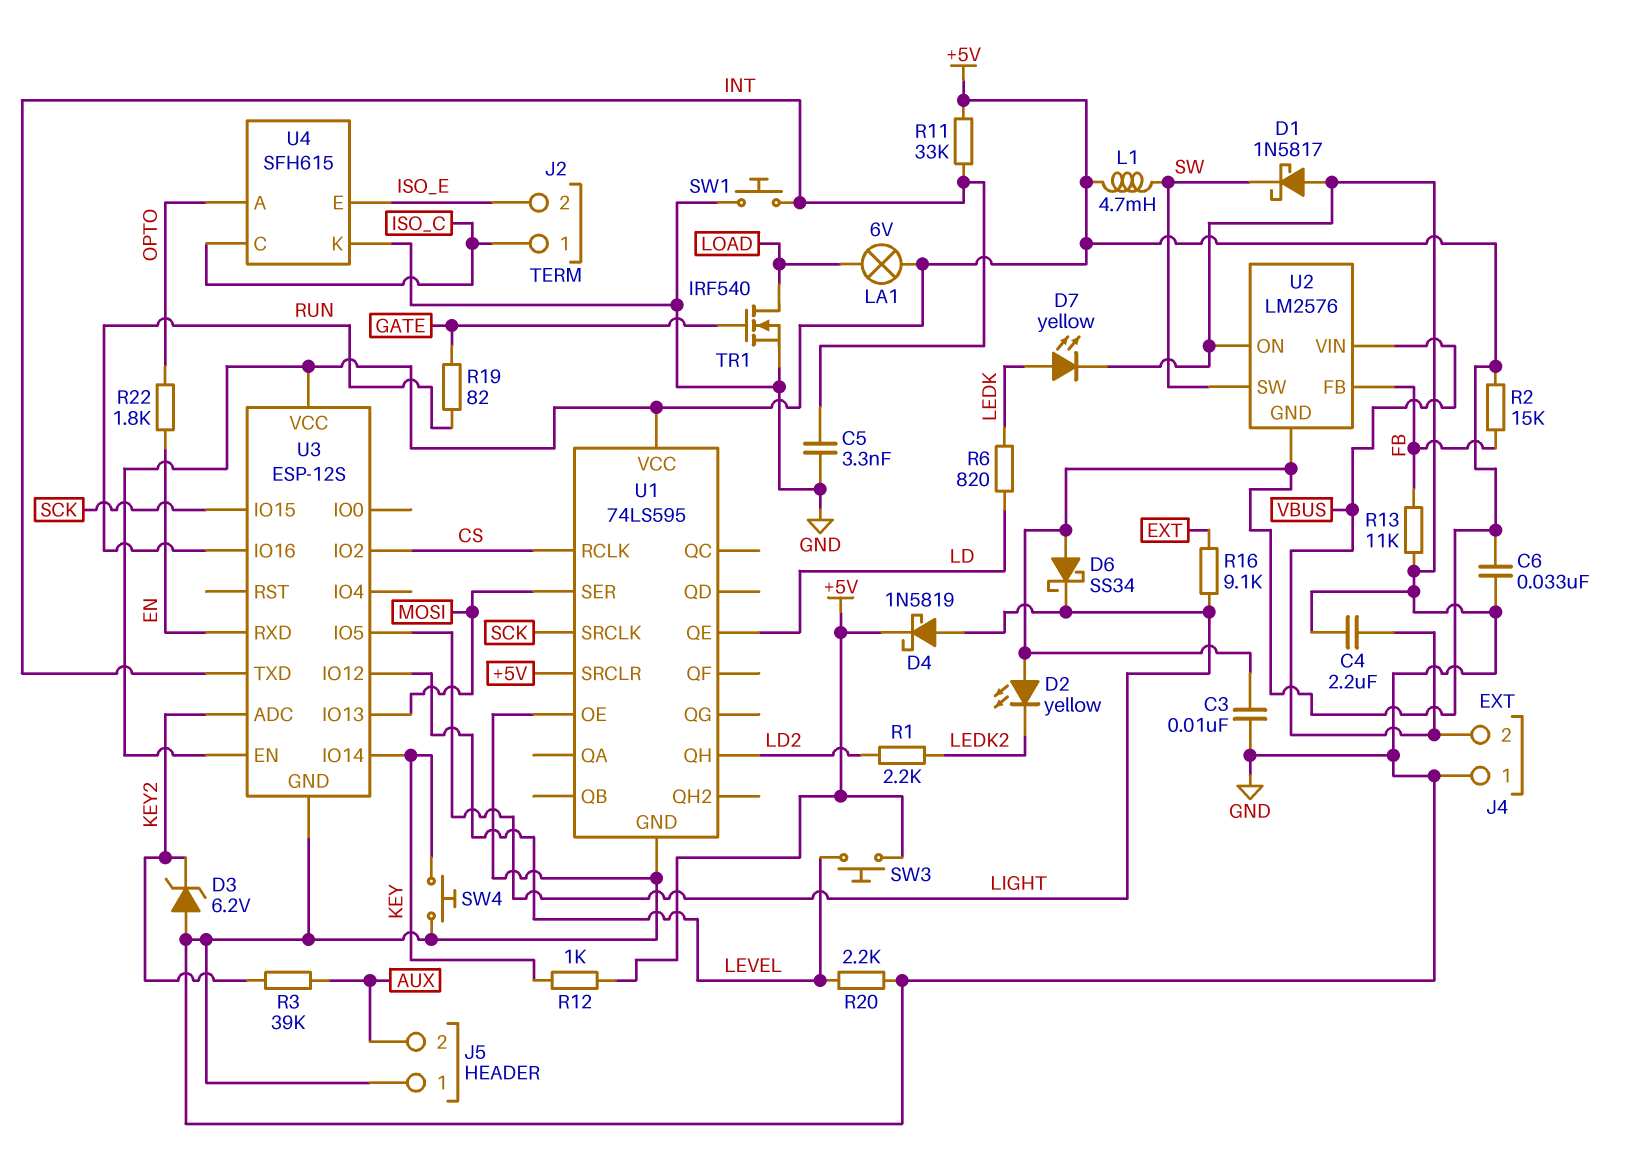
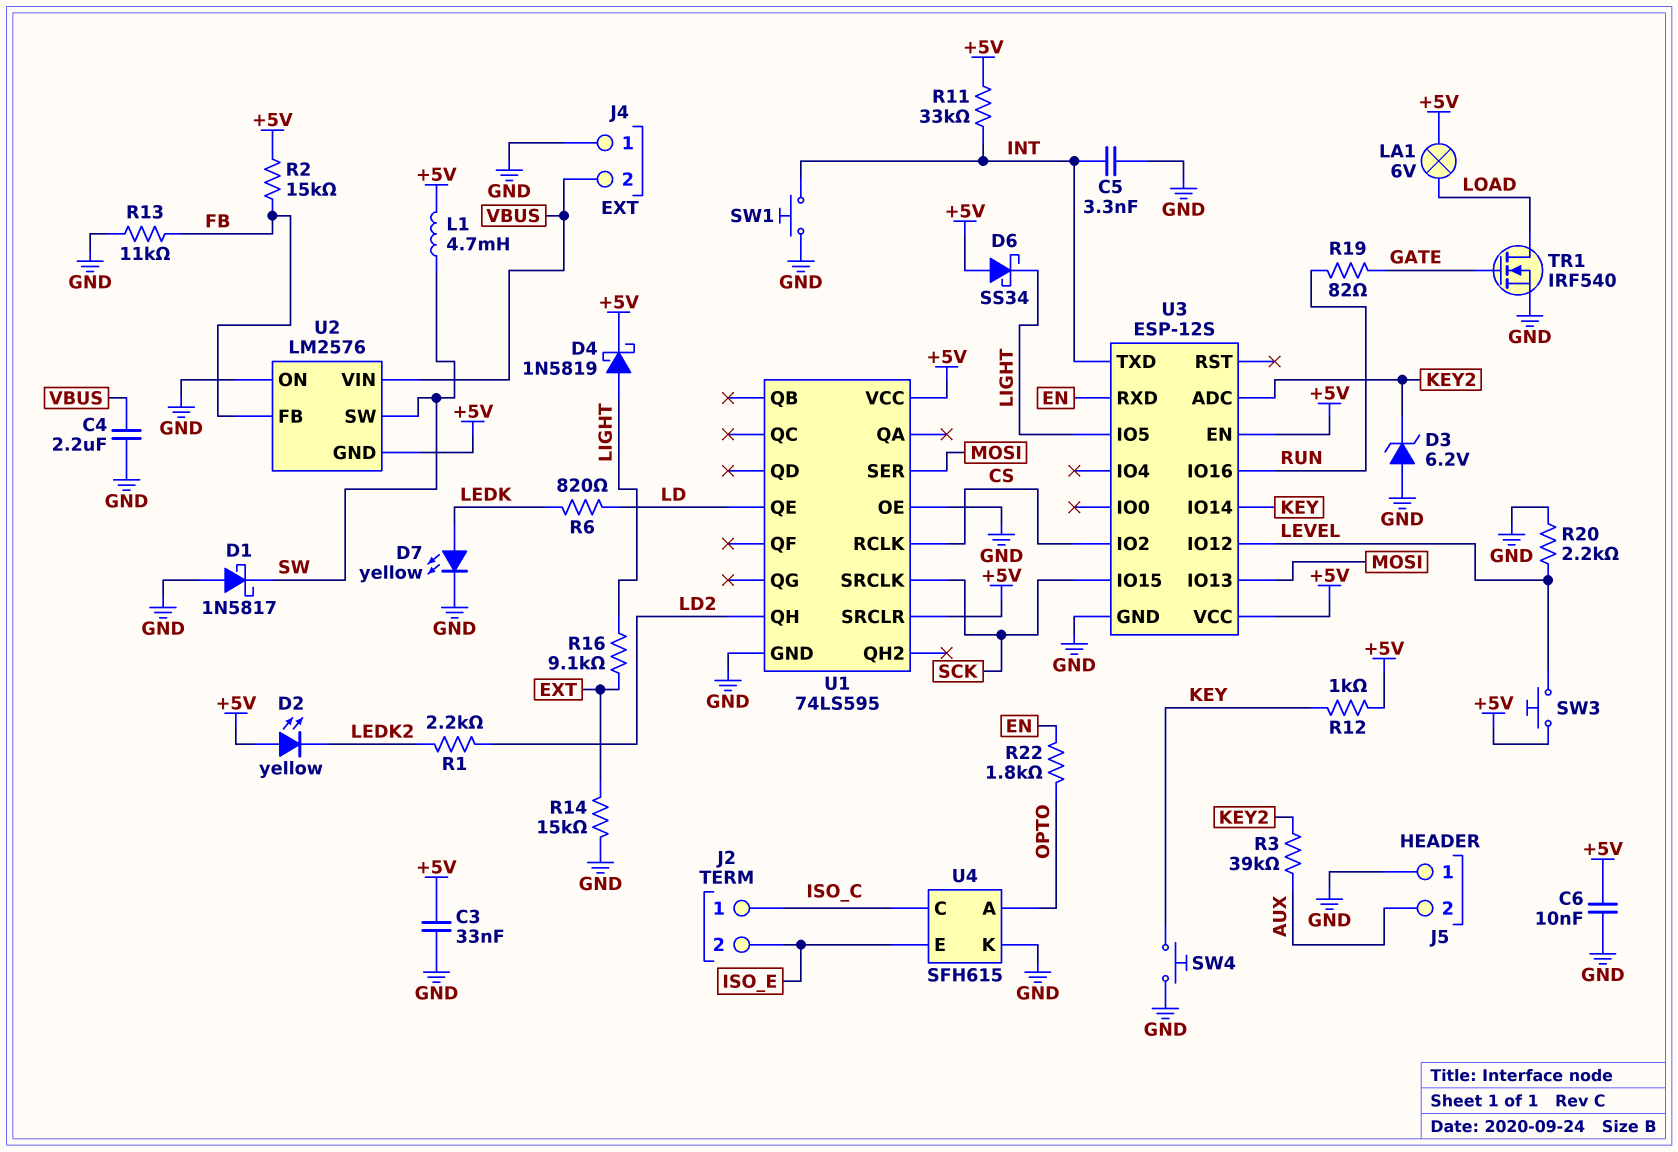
C3: 10nF (+5V, GND) -> 33nF (+5V, GND)
C6: 33nF (+5V, GND) -> 10nF (+5V, GND)
R14: none -> 15k (EXT, GND)

